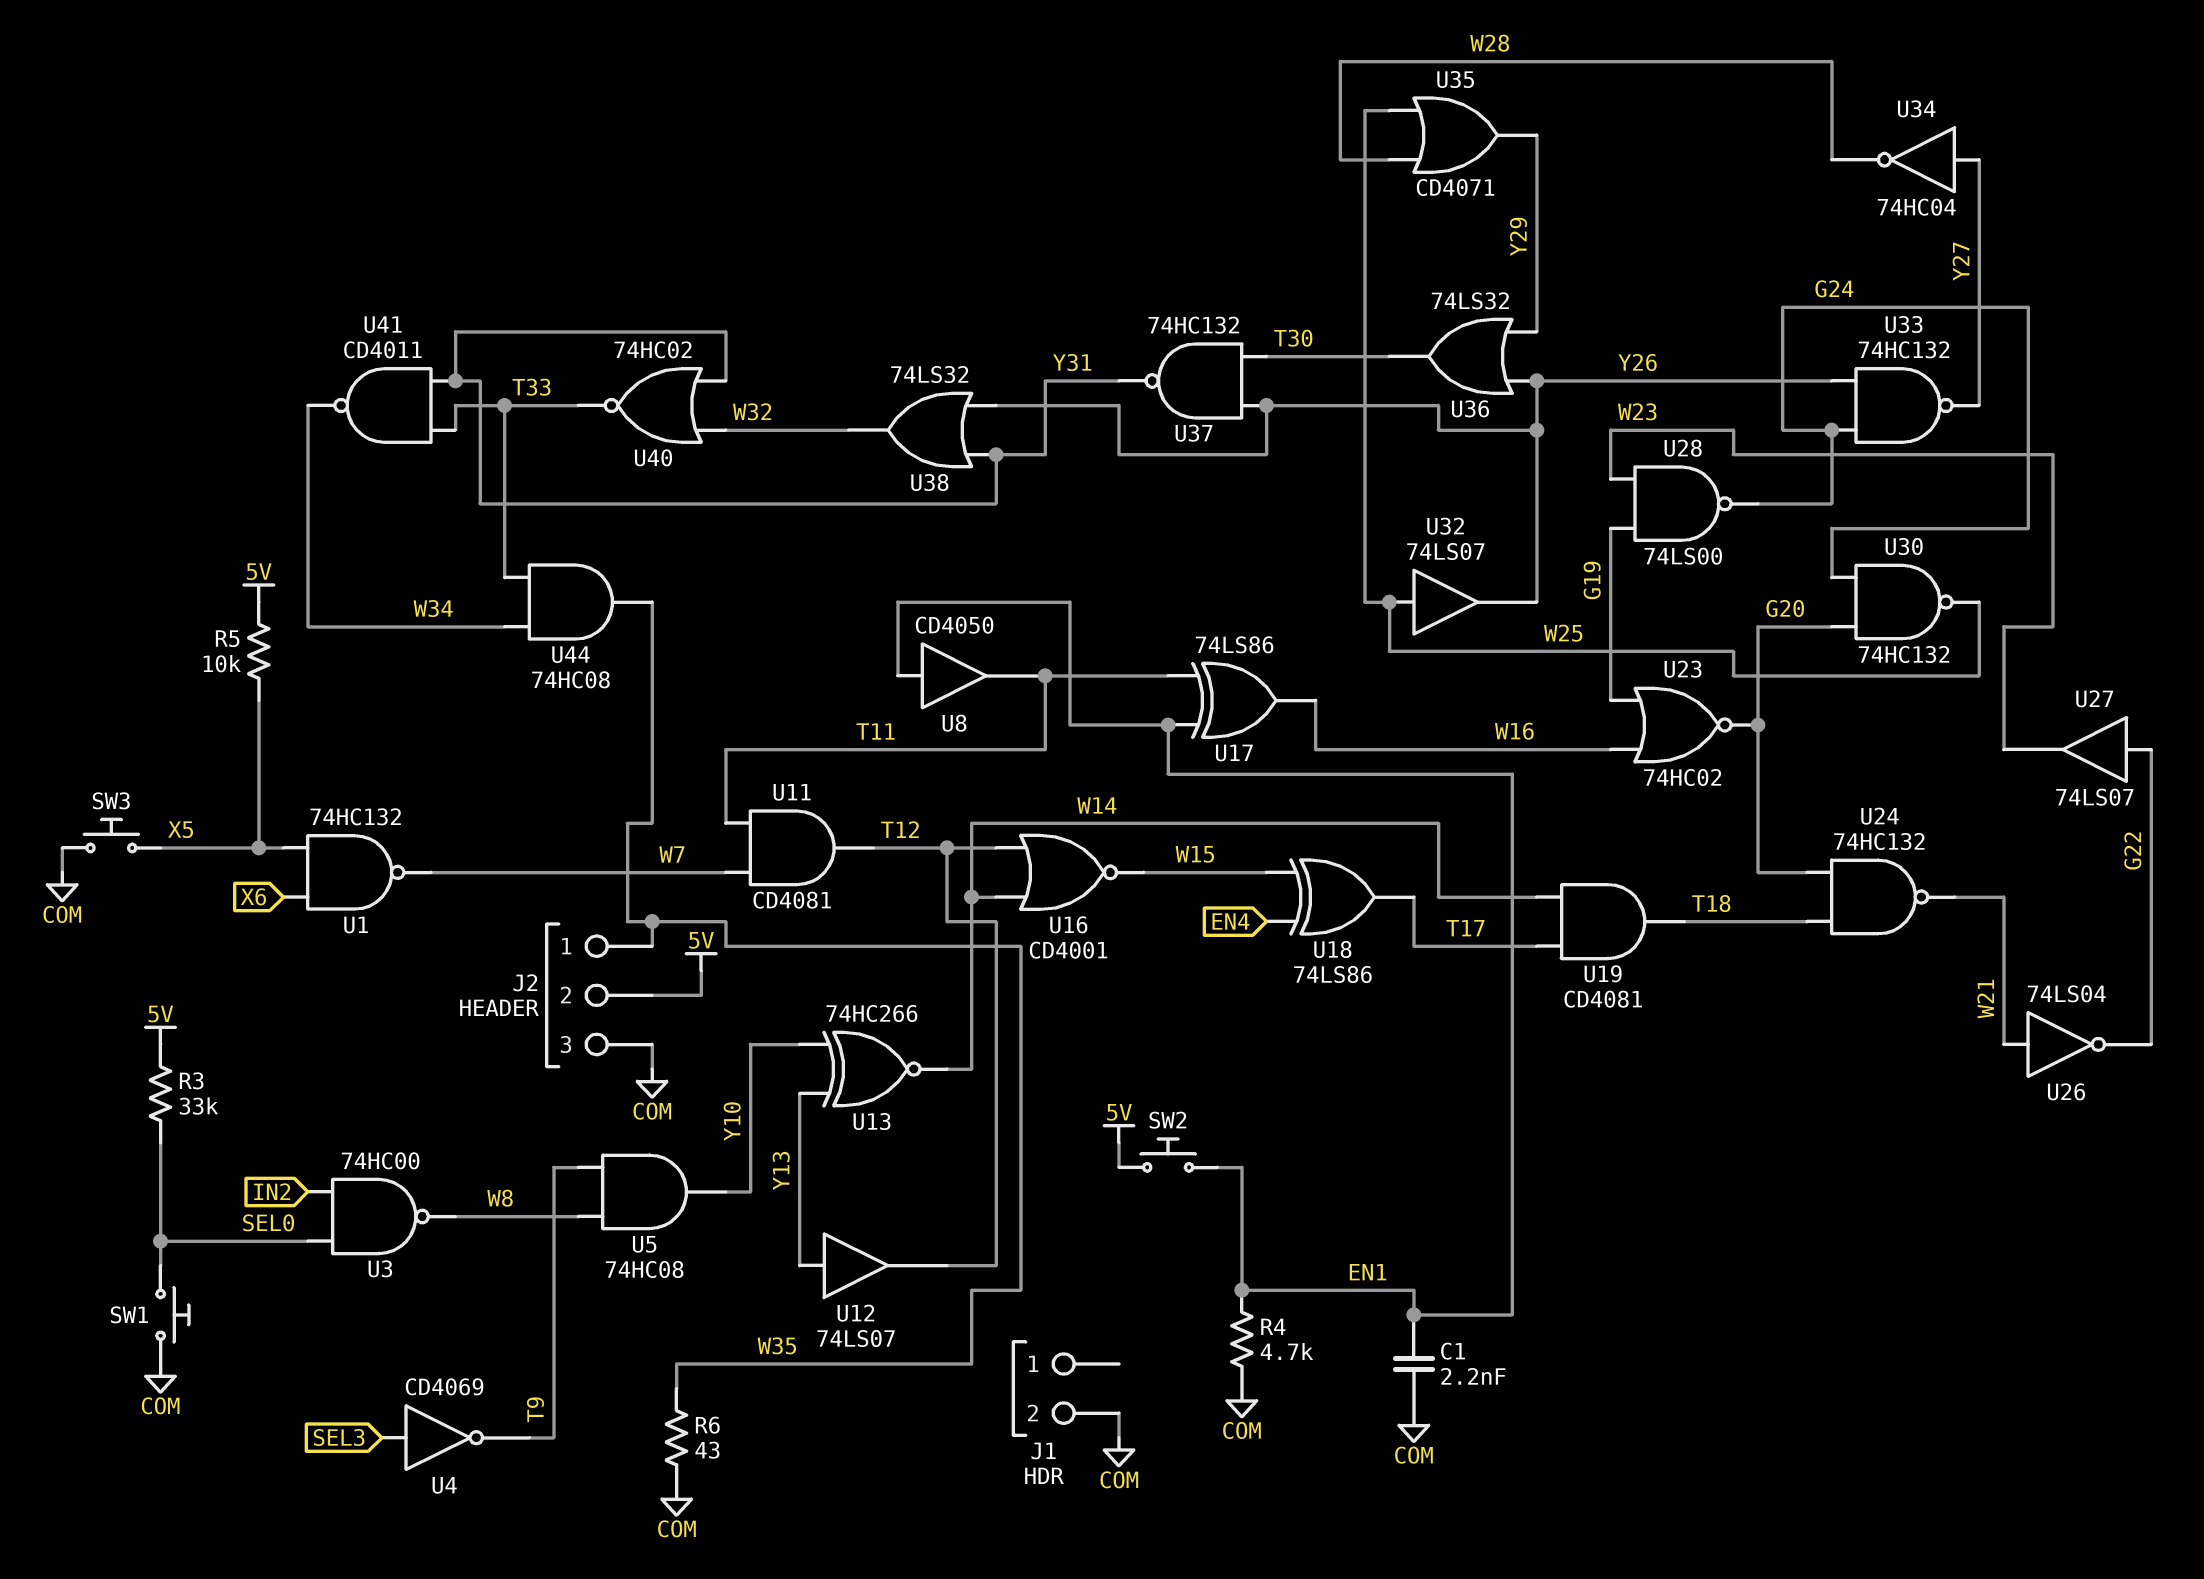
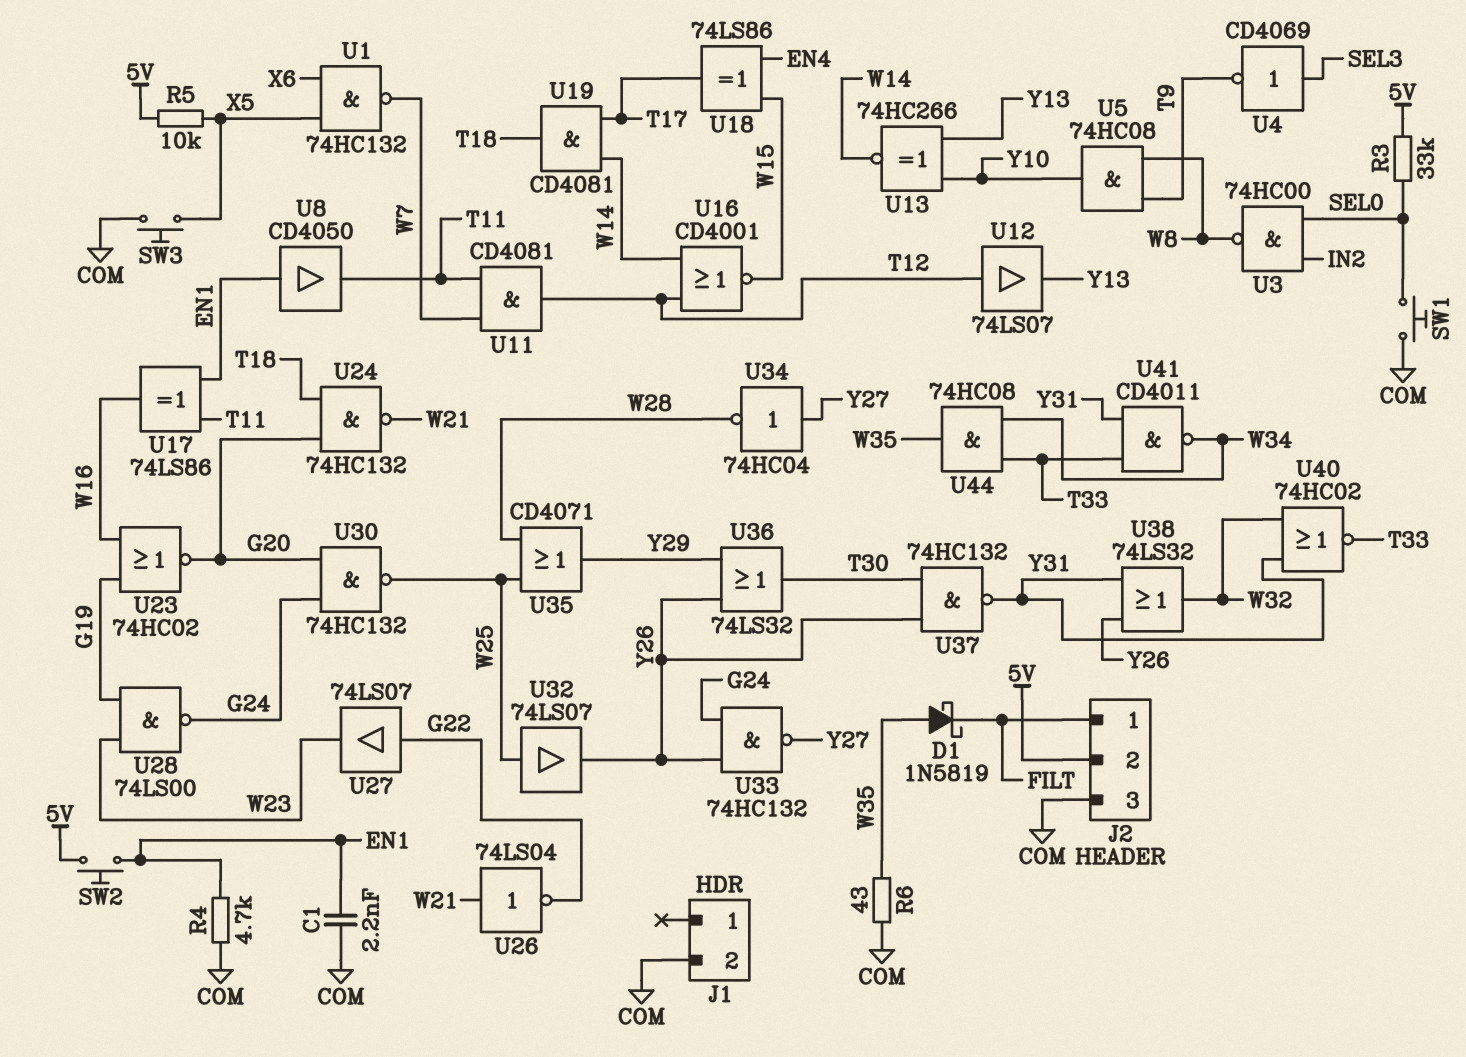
D1: none -> schottky 1N5819 (A W35, K FILT)
J2 pin 1: W35 -> FILT
U12: buffer 74LS07 (in Y13, out T12) -> buffer 74LS07 (in T12, out Y13)

